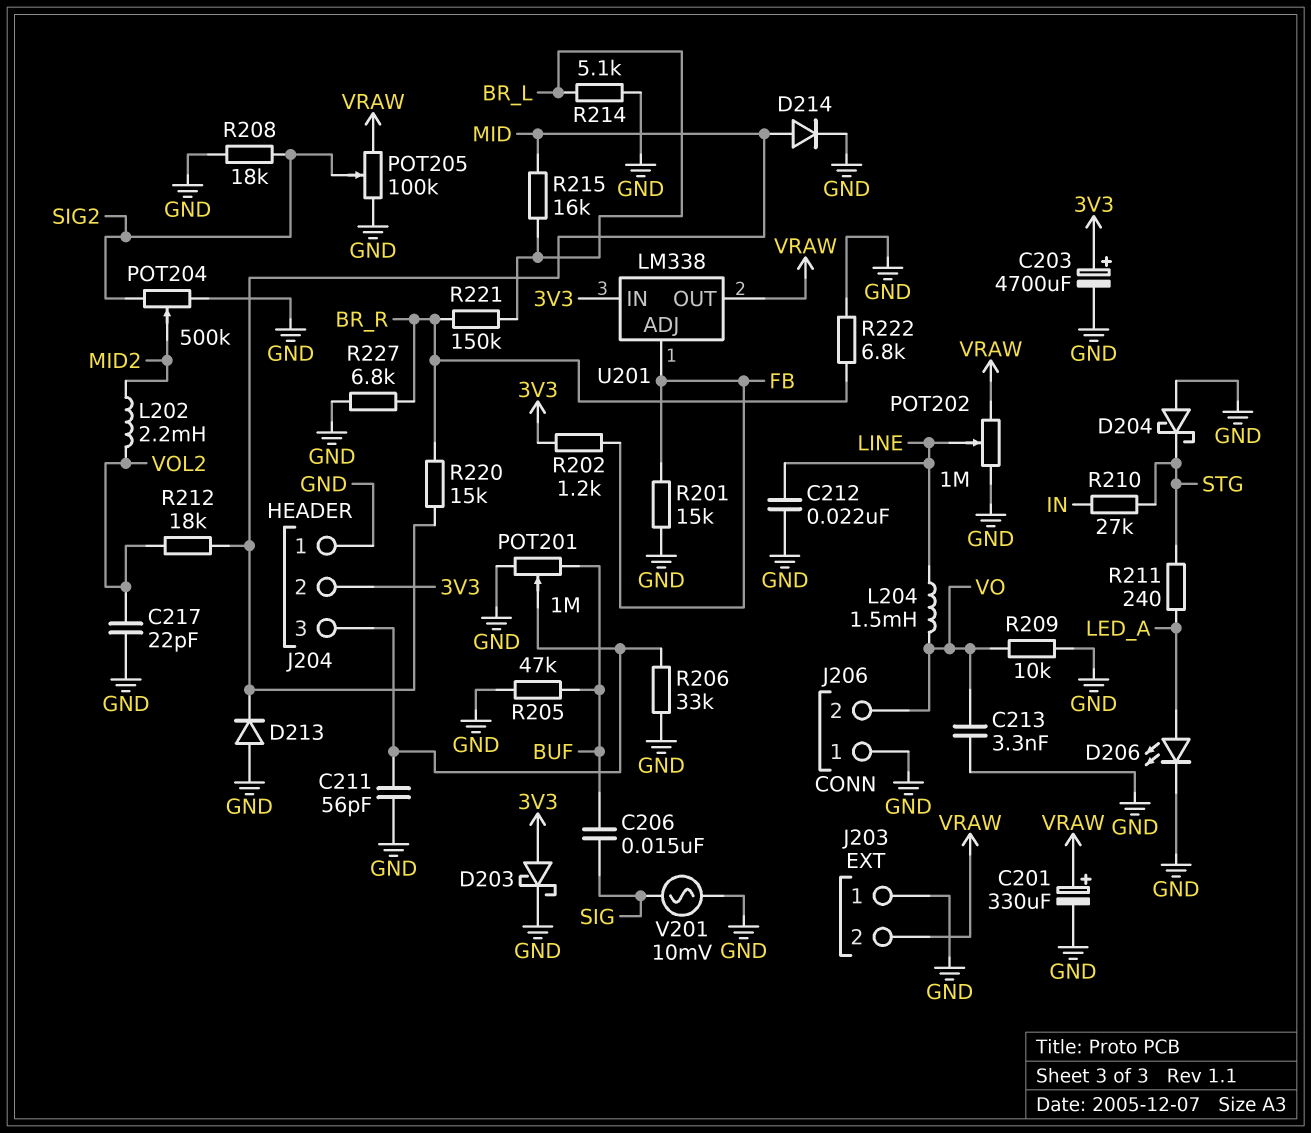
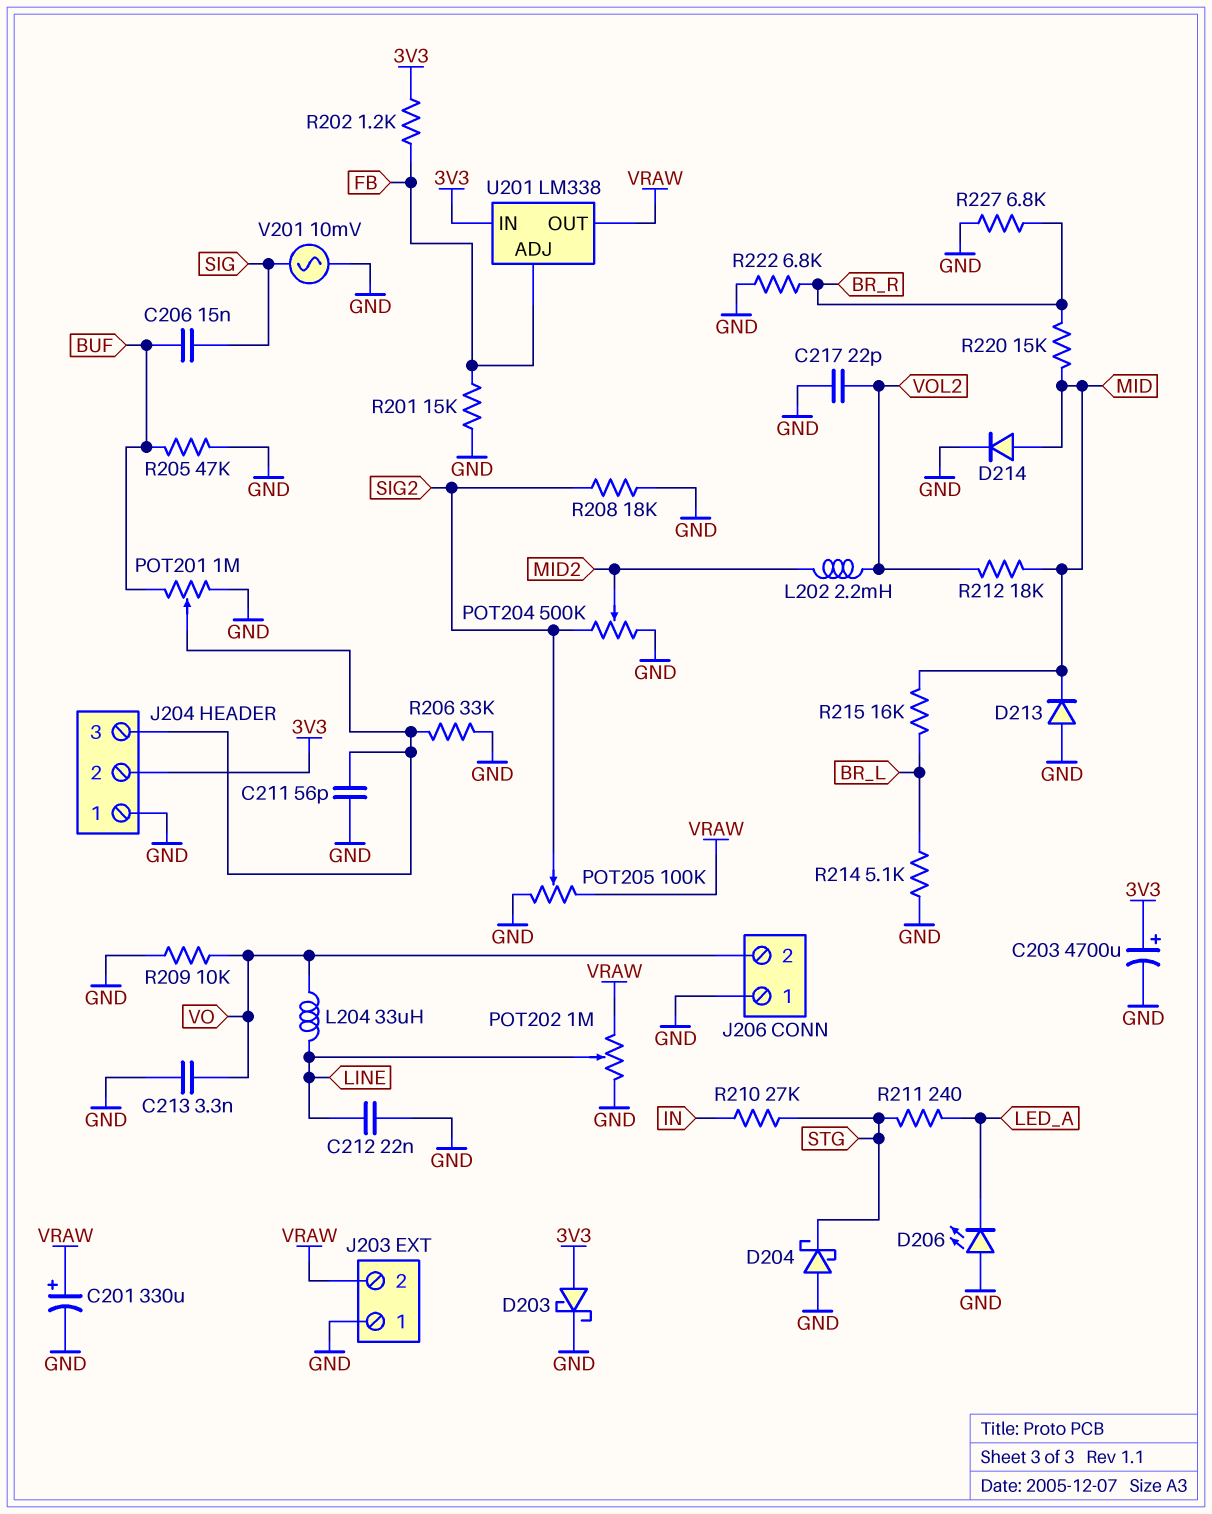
D206: LED (A LED_A, K GND) -> LED (A GND, K LED_A)
L204: 1.5mH (LINE, VO) -> 33uH (LINE, VO)
R221: 150k (BR_L, BR_R) -> none

